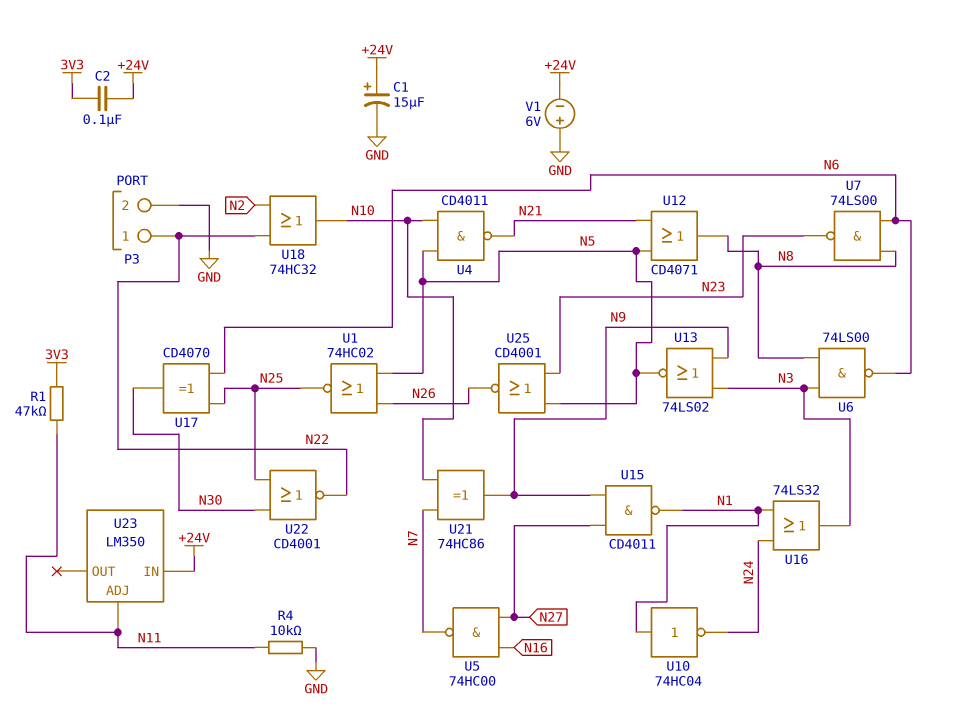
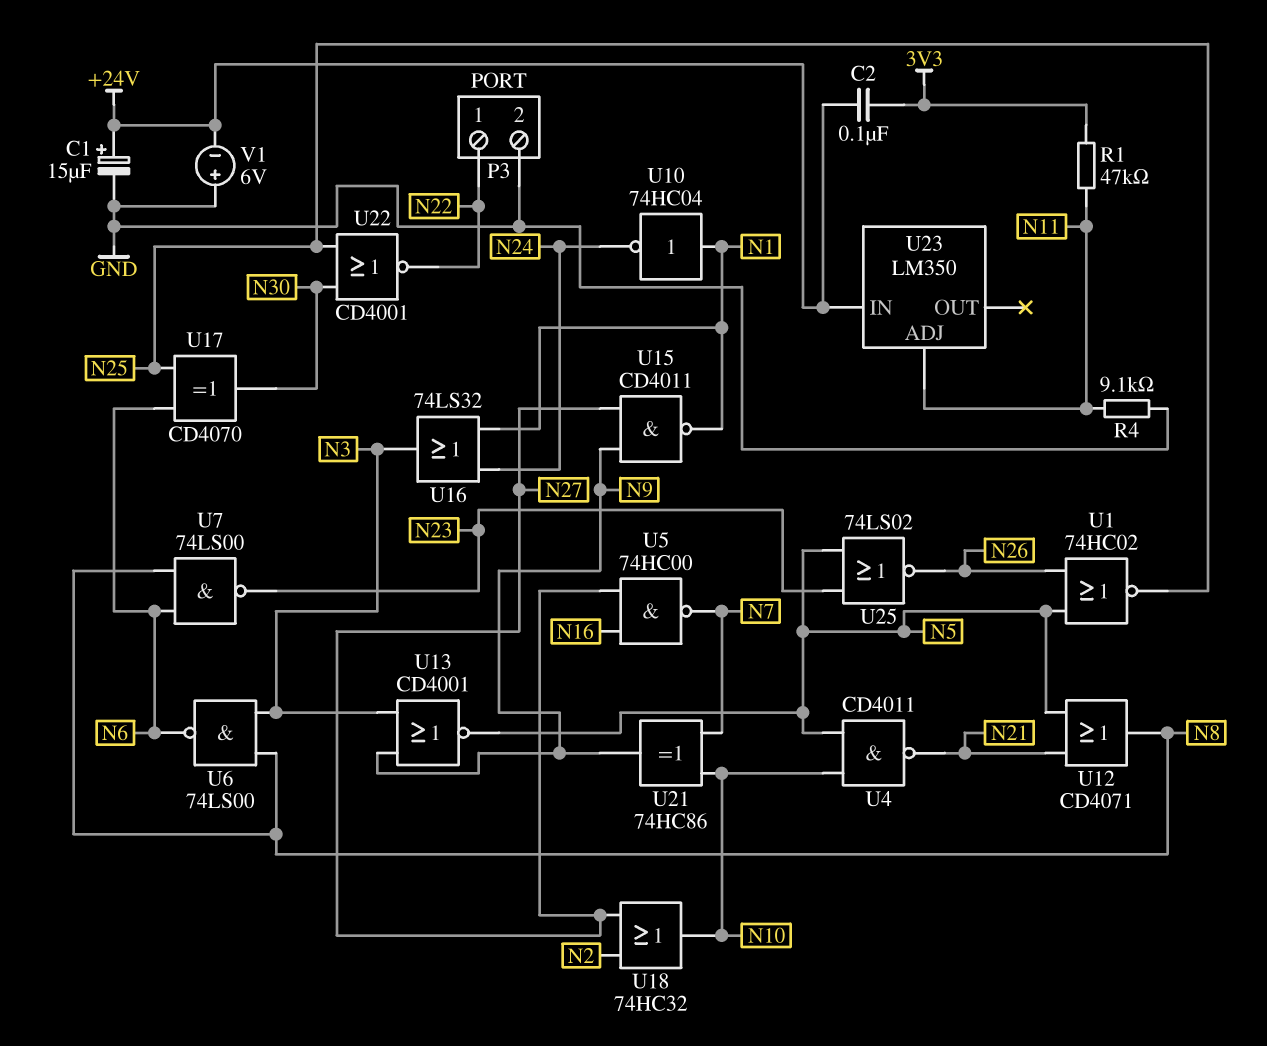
R4: 10k (GND, N11) -> 9.1k (GND, N11)
U13: NOR 74LS02 (in N3, in N9, out N5) -> NOR CD4001 (in N3, in N9, out N5)
U18: OR 74HC32 (in N2, in N22, out N10) -> OR 74HC32 (in N2, in N27, out N10)
U25: NOR CD4001 (in N5, in N23, out N26) -> NOR 74LS02 (in N5, in N23, out N26)

